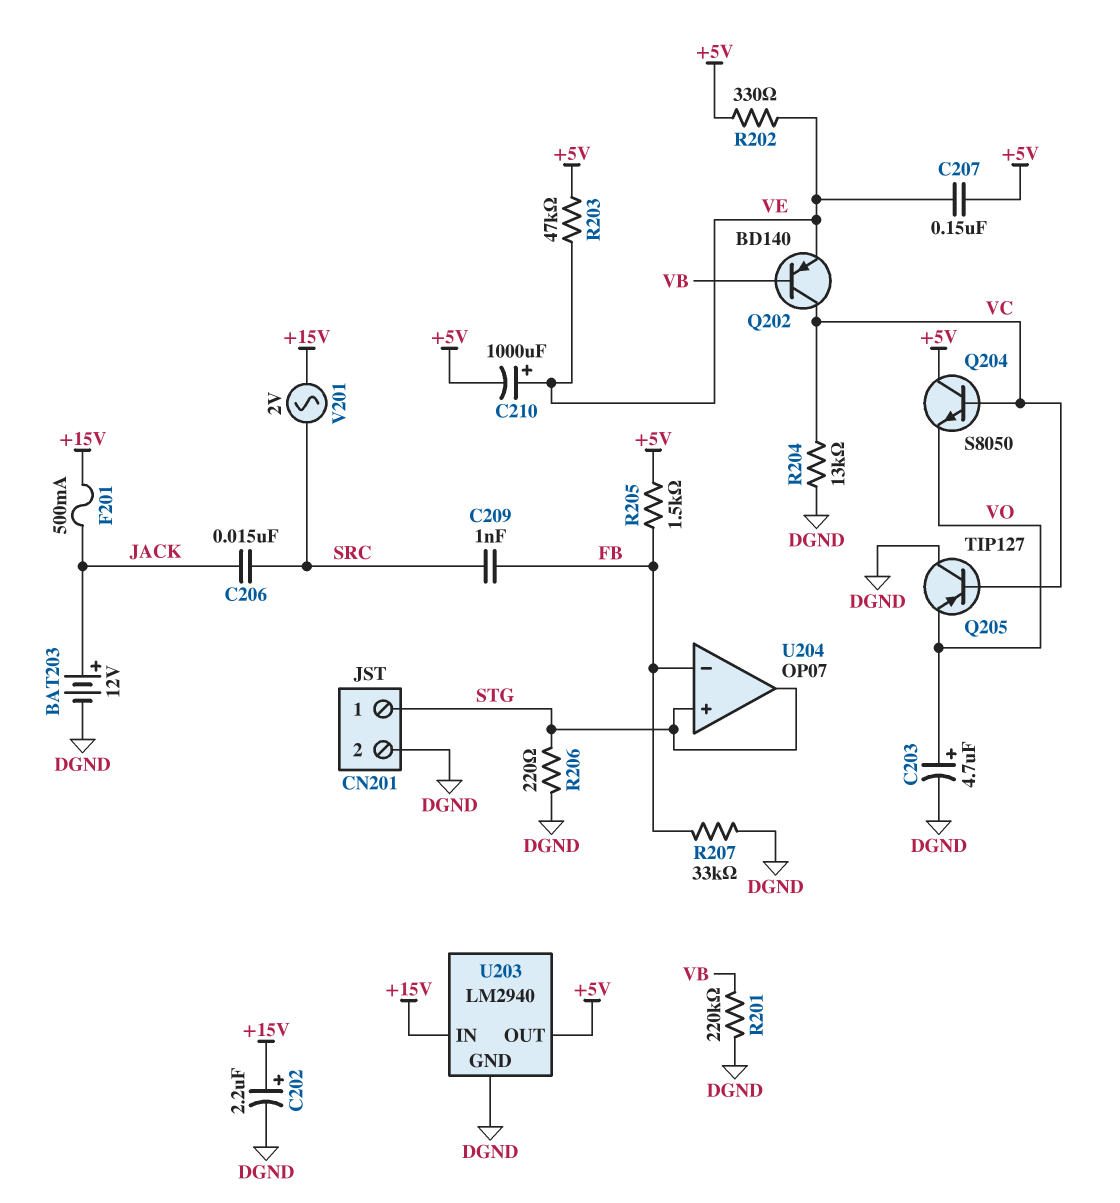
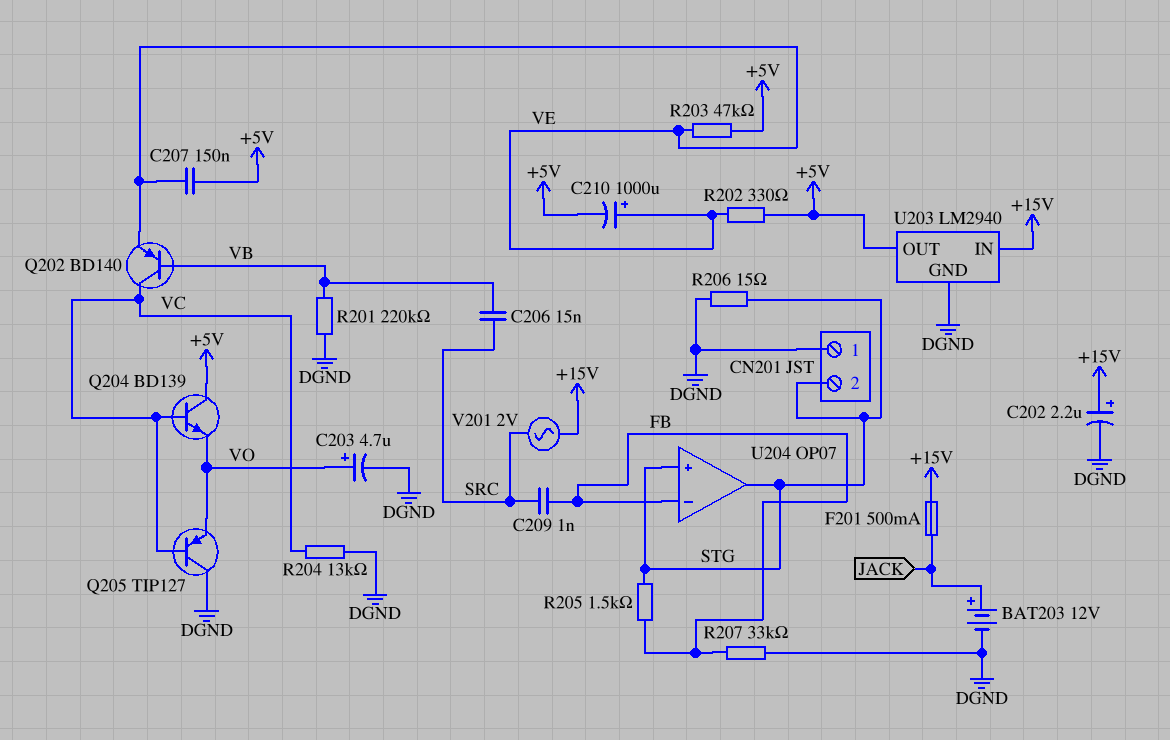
C206: 15nF (JACK, SRC) -> 15nF (SRC, VB)
CN201 pin 1: STG -> DGND
CN201 pin 2: DGND -> STG
Q204: NPN S8050 (B VC, C +5V, E VO) -> NPN BD139 (B VC, C +5V, E VO)
R205: 1.5k (+5V, FB) -> 1.5k (FB, STG)
R206: 220 (DGND, STG) -> 15 (DGND, STG)

